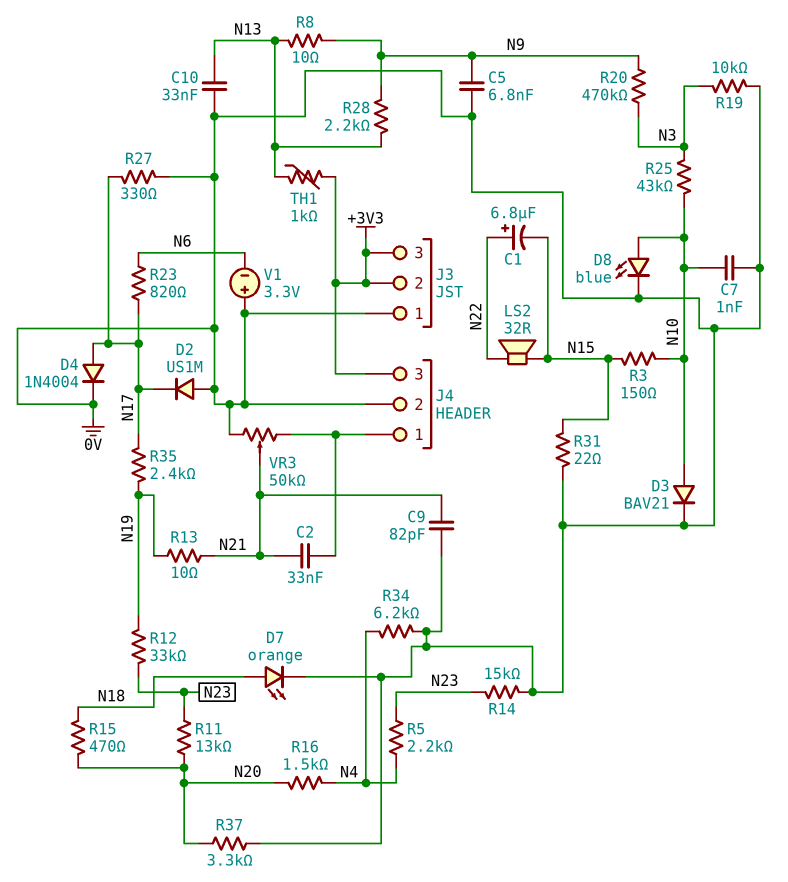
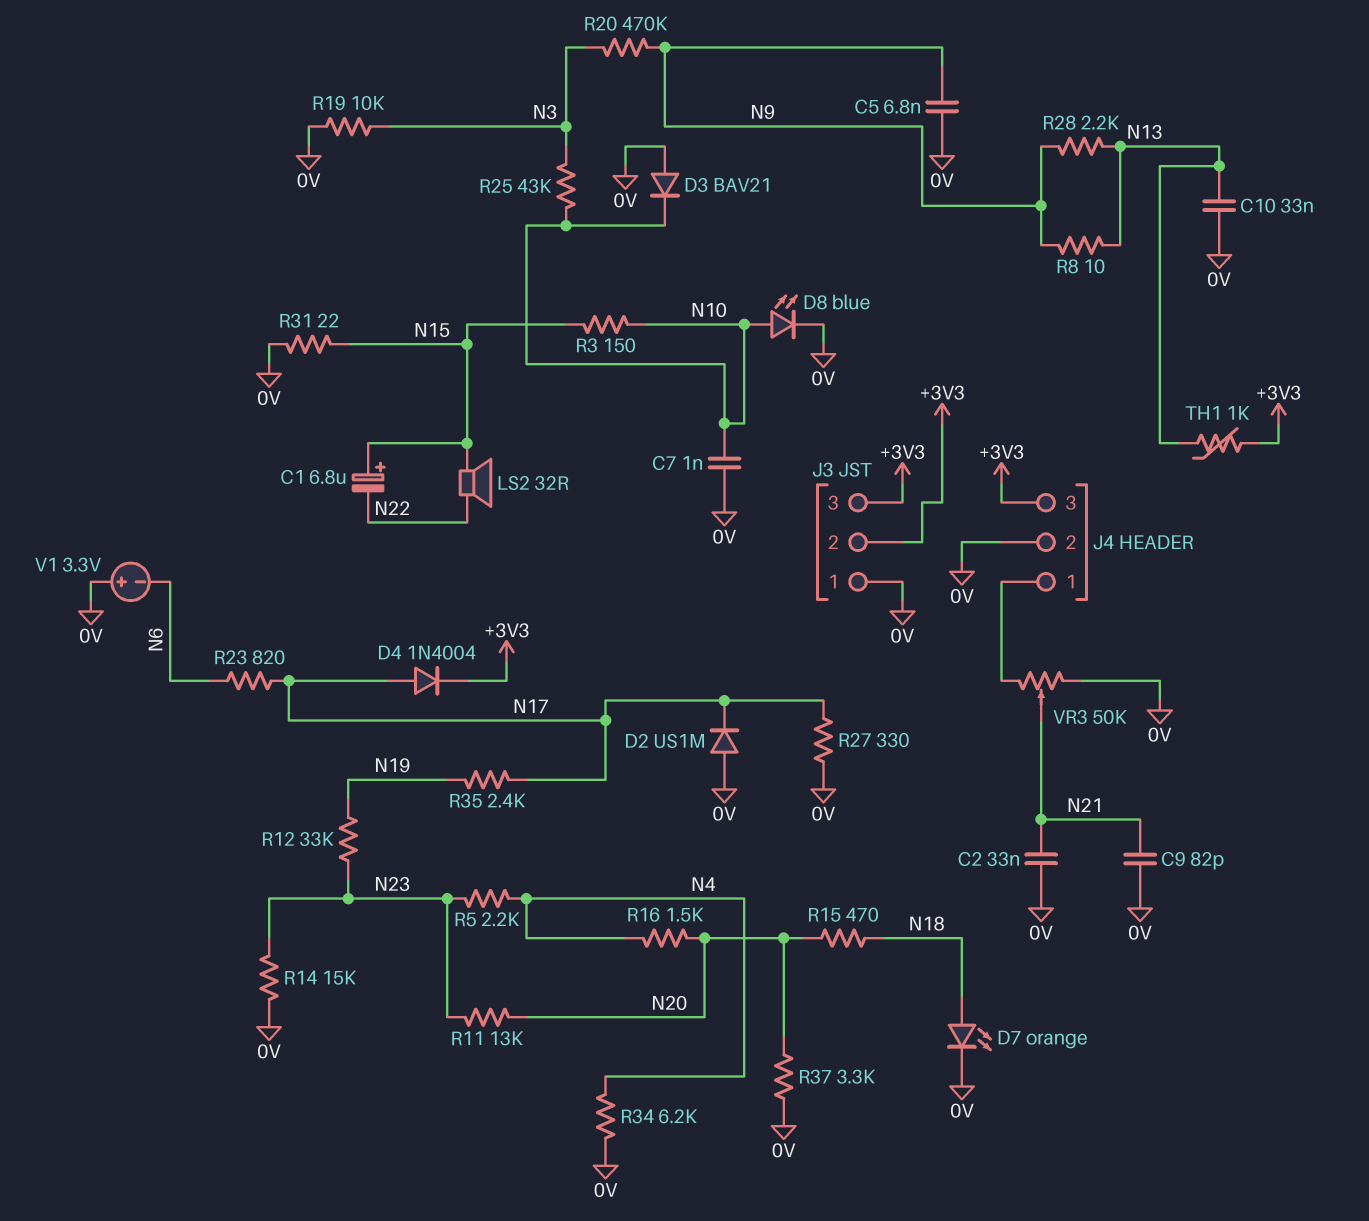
C1: 6.8uF (plus N22, minus N15) -> 6.8uF (plus N15, minus N22)
C2: 33nF (J4/1, N21) -> 33nF (0V, N21)
D3: diode BAV21 (A N10, K 0V) -> diode BAV21 (A 0V, K N10)
D4: diode 1N4004 (A N17, K 0V) -> diode 1N4004 (A N17, K +3V3)
R13: 10 (N19, N21) -> none

